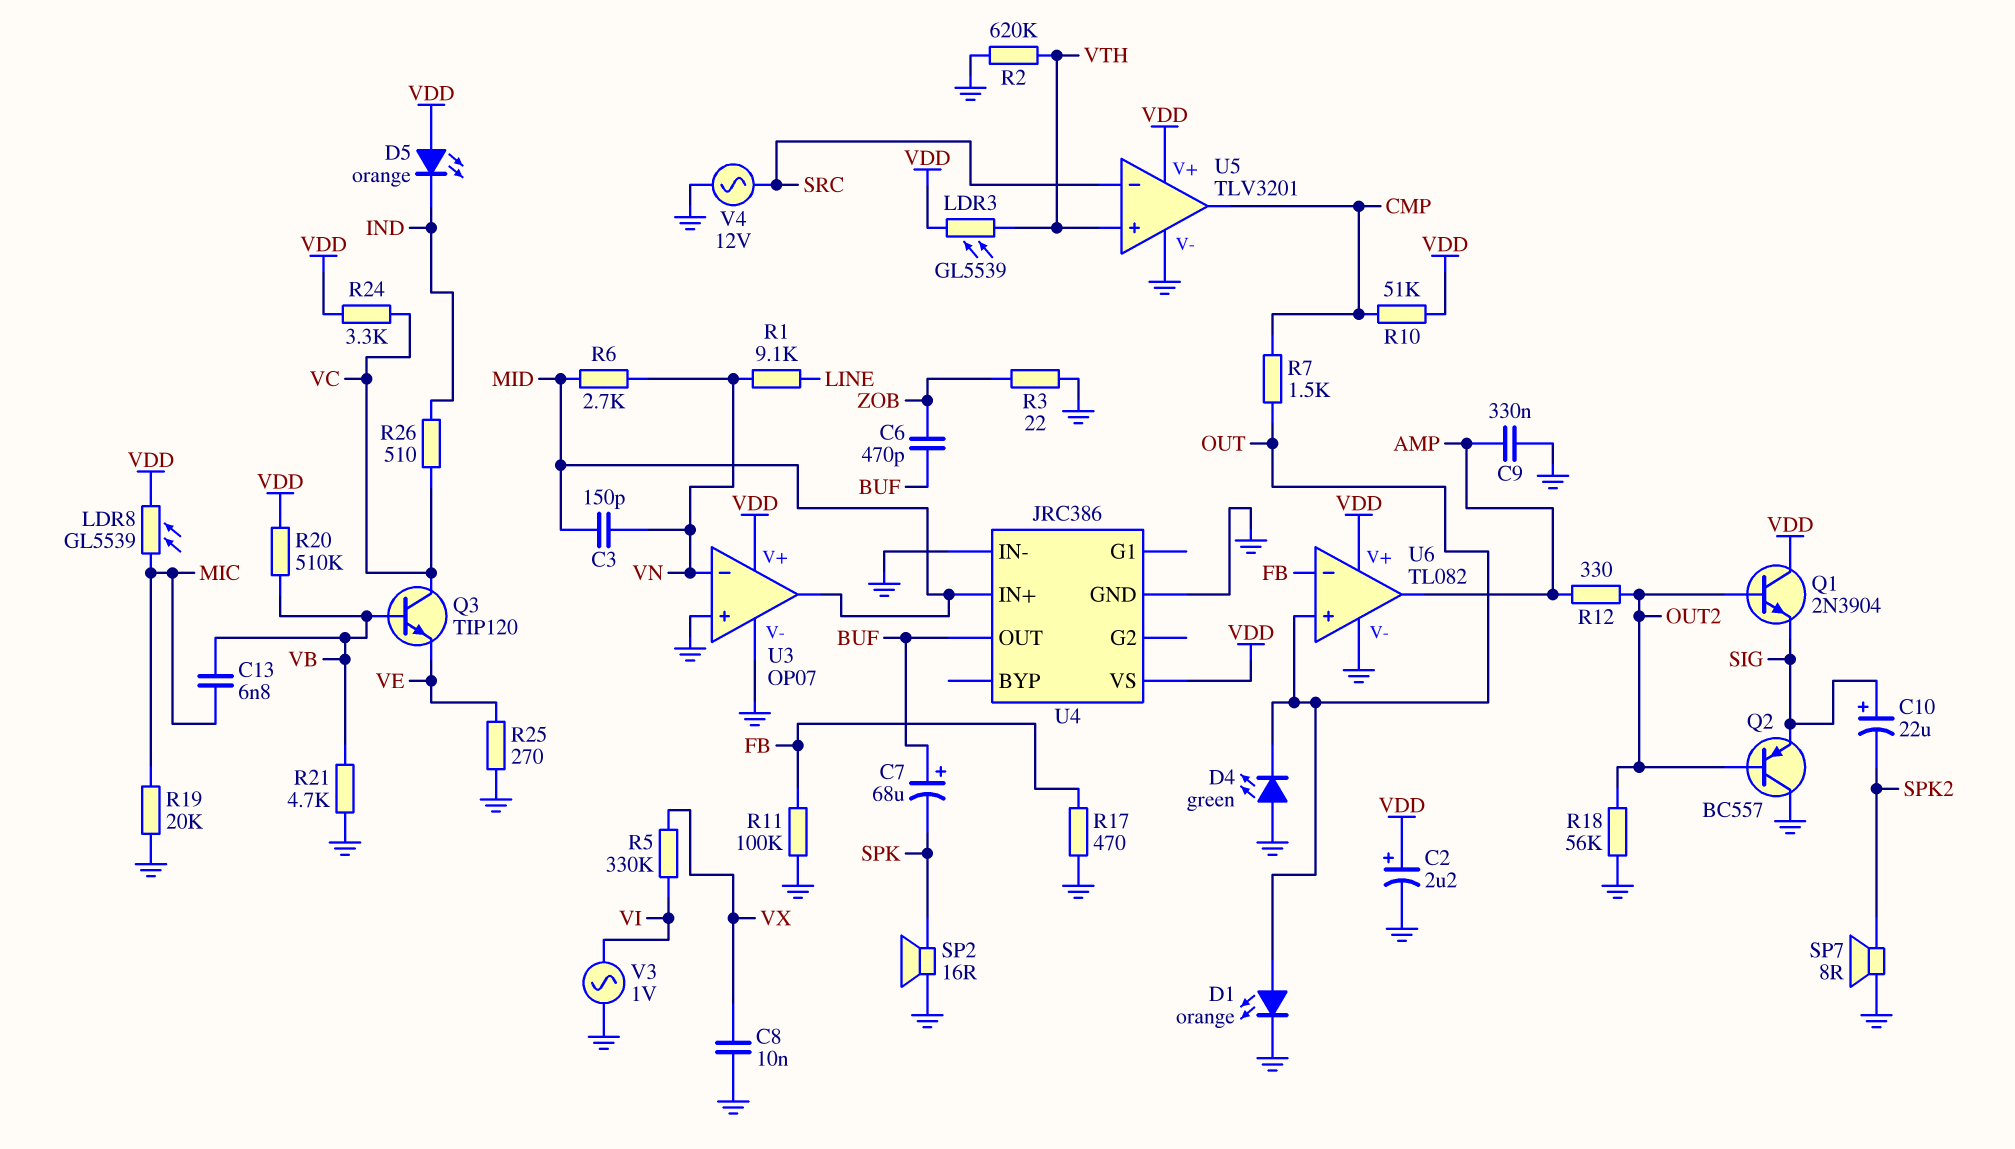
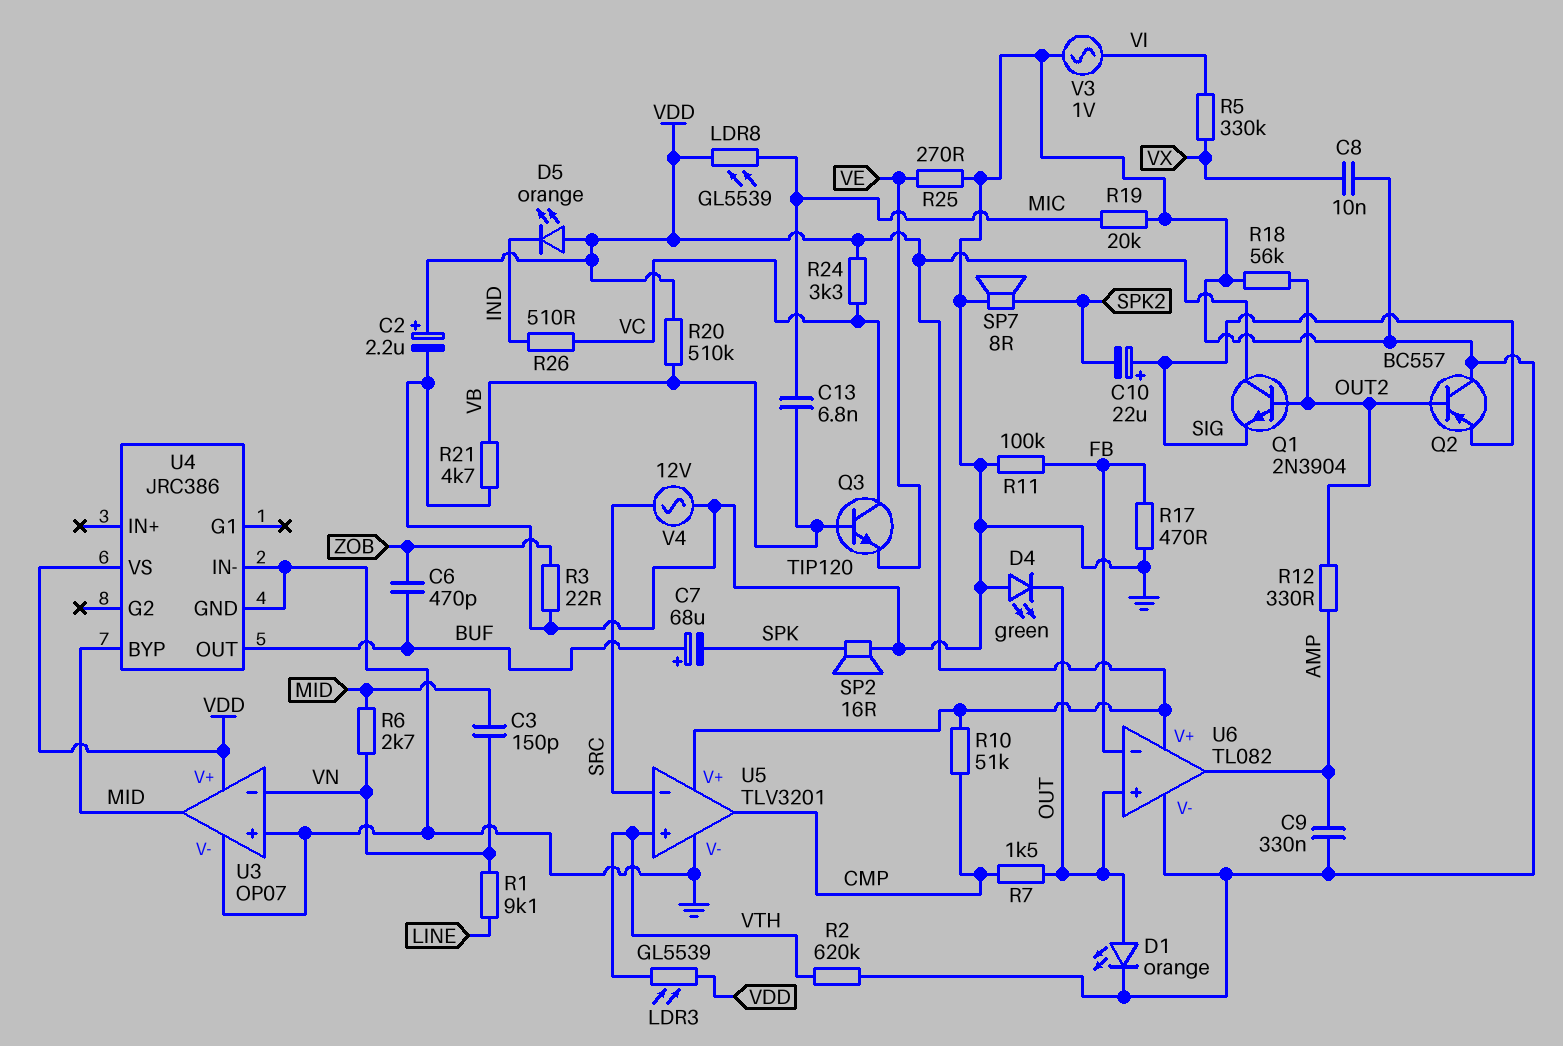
U4 pin BYP: none -> MID
U4 pin IN+: MID -> none

